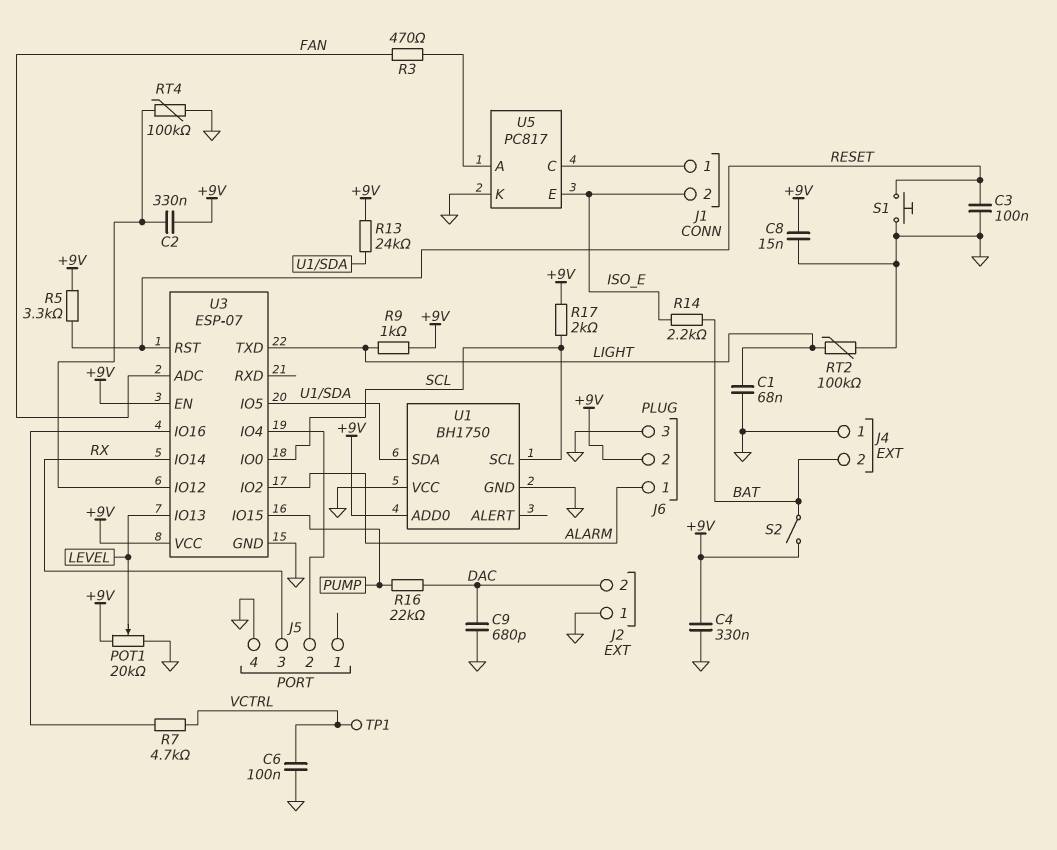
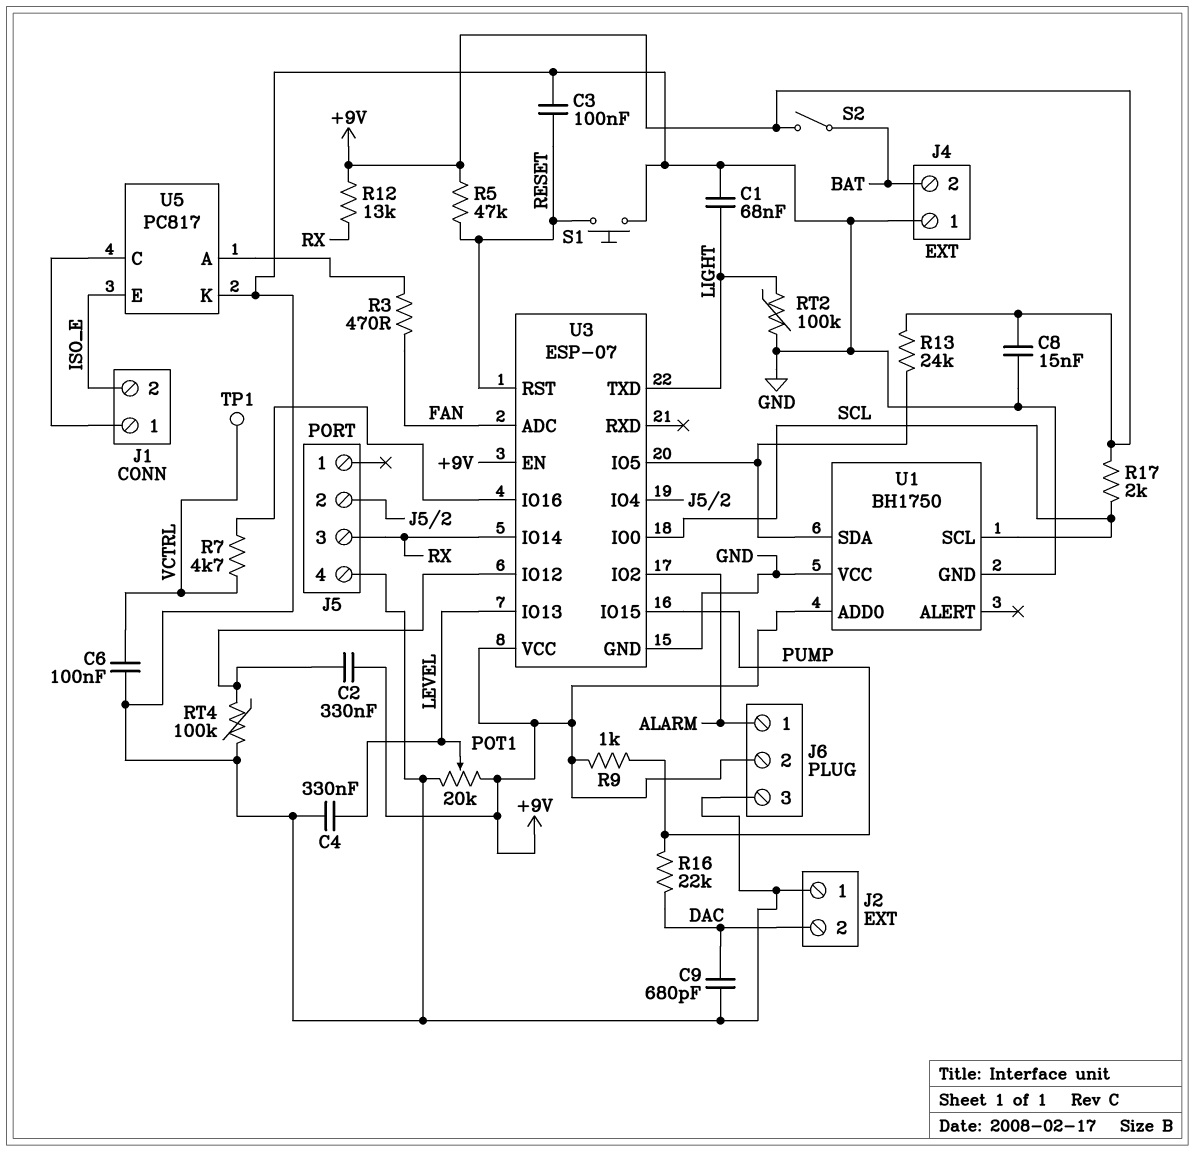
C4: 330nF (+9V, GND) -> 330nF (GND, LEVEL)
R5: 3.3k (+9V, RESET) -> 47k (+9V, RESET)
R9: 1k (+9V, LIGHT) -> 1k (+9V, PUMP)
R12: none -> 13k (+9V, RX)
R14: 2.2k (BAT, ISO_E) -> none

